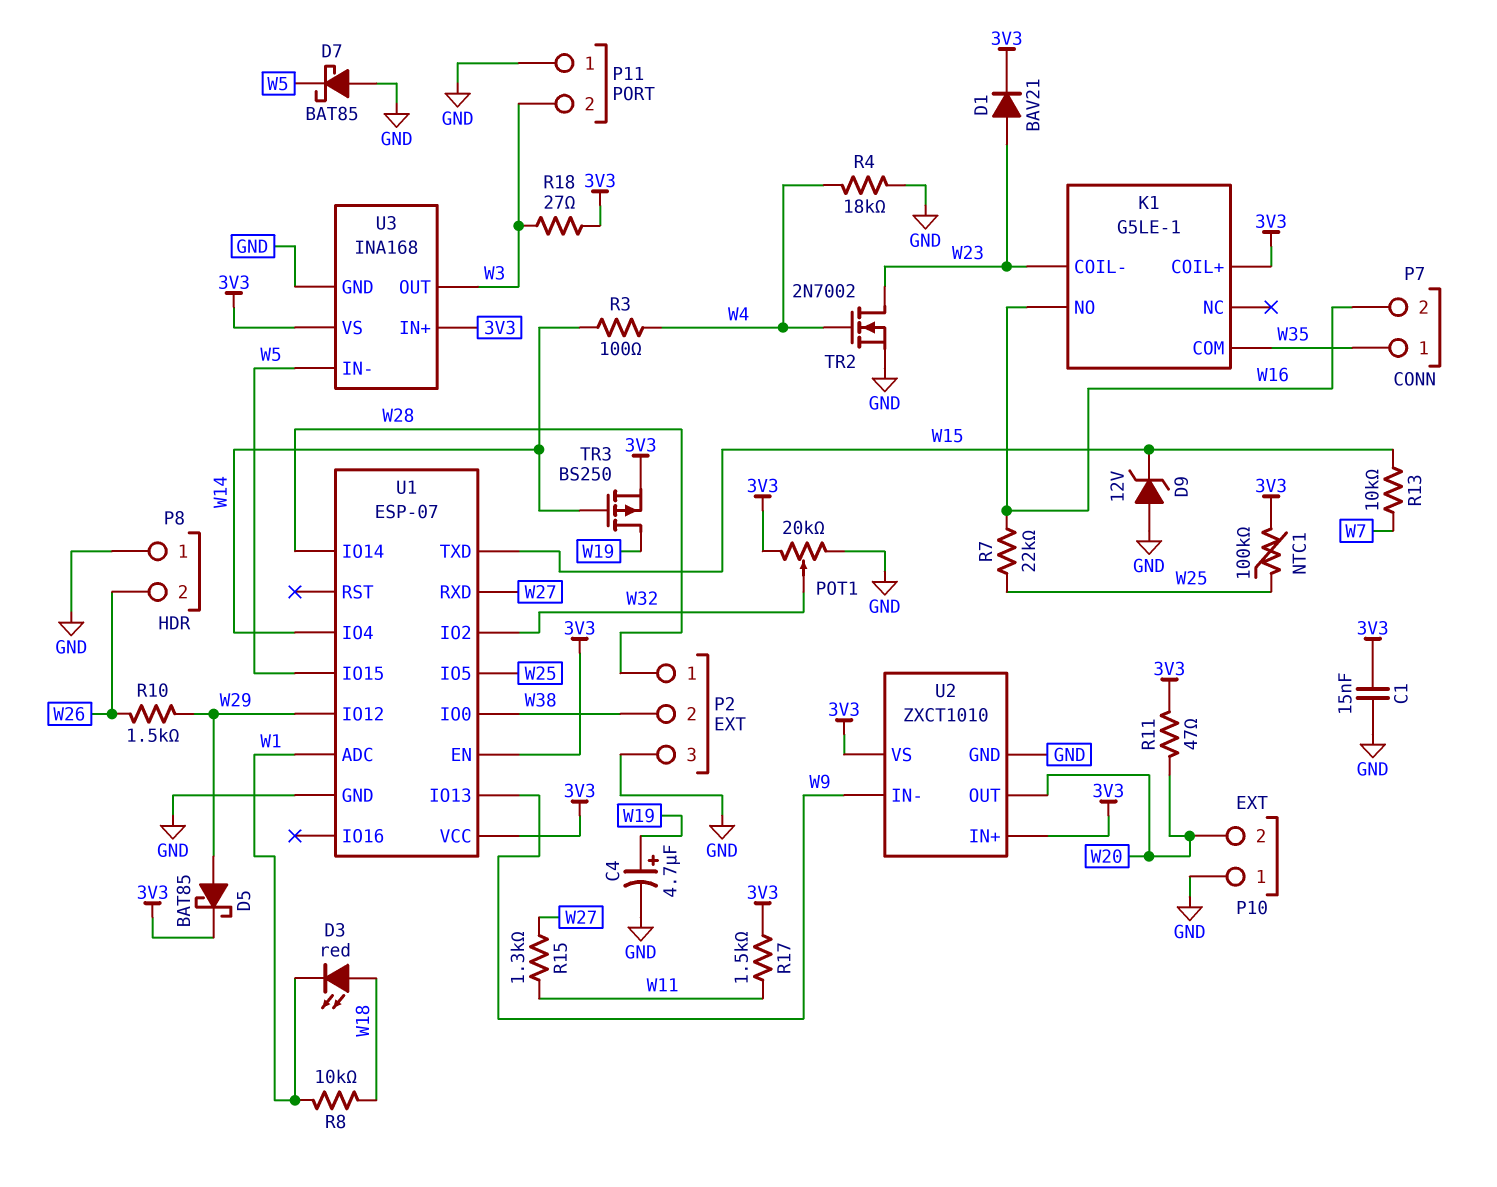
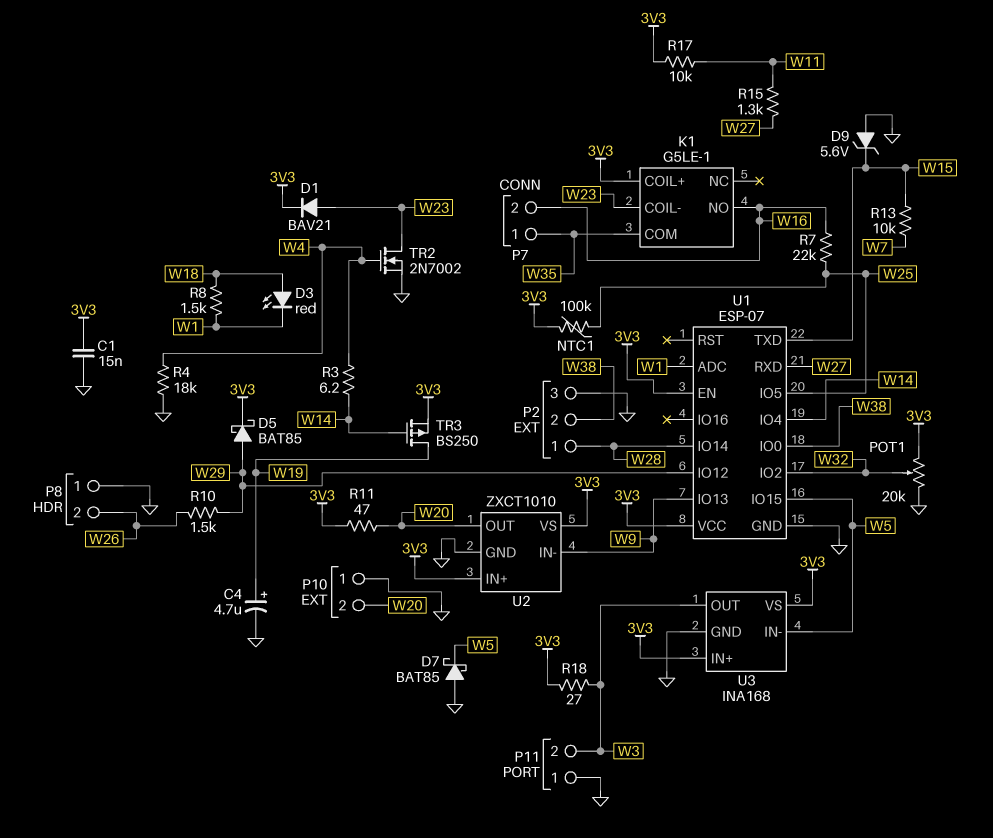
D9: zener 12V (A GND, K W15) -> zener 5.6V (A GND, K W15)
R3: 100 (W4, W14) -> 6.2 (W4, W14)
R8: 10k (W1, W18) -> 1.5k (W1, W18)
R17: 1.5k (3V3, W11) -> 10k (3V3, W11)

